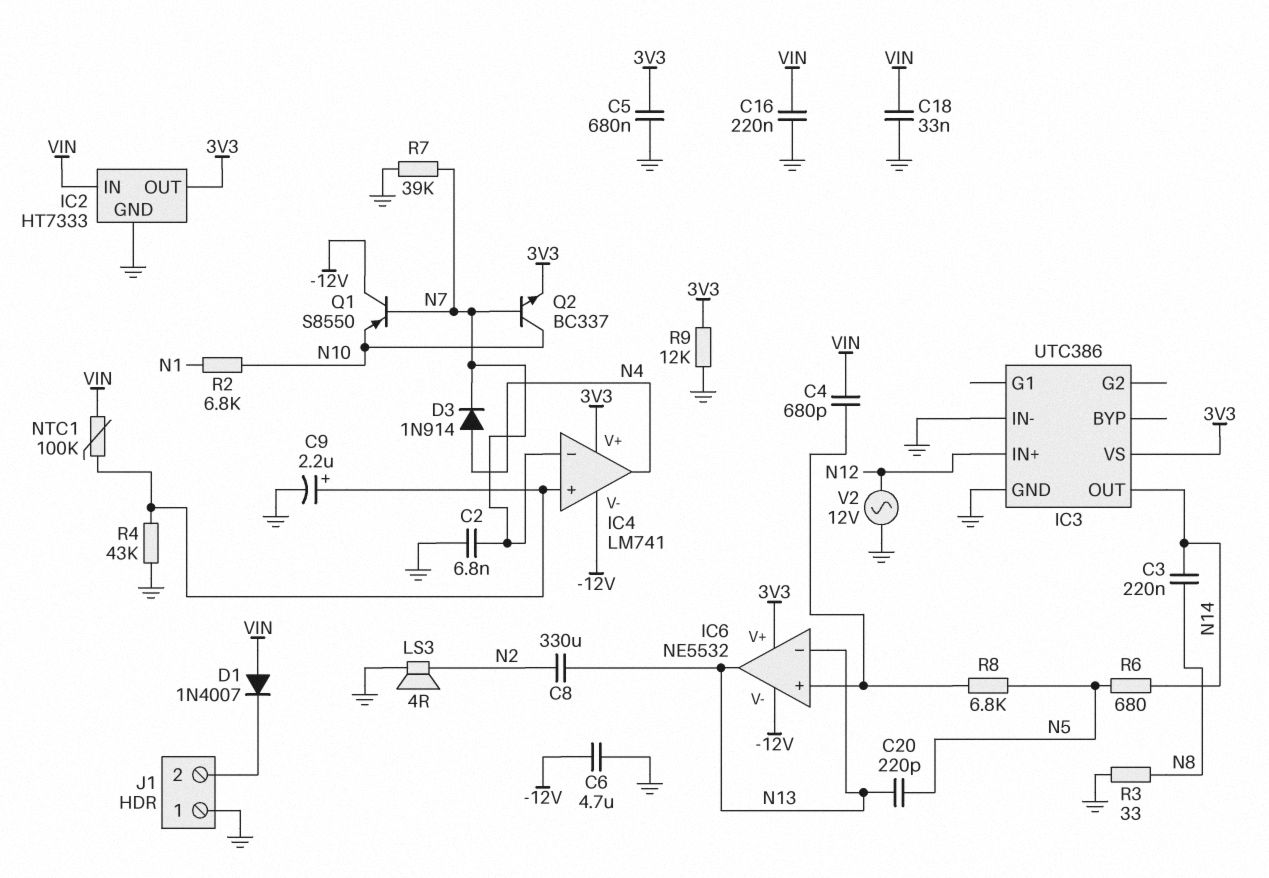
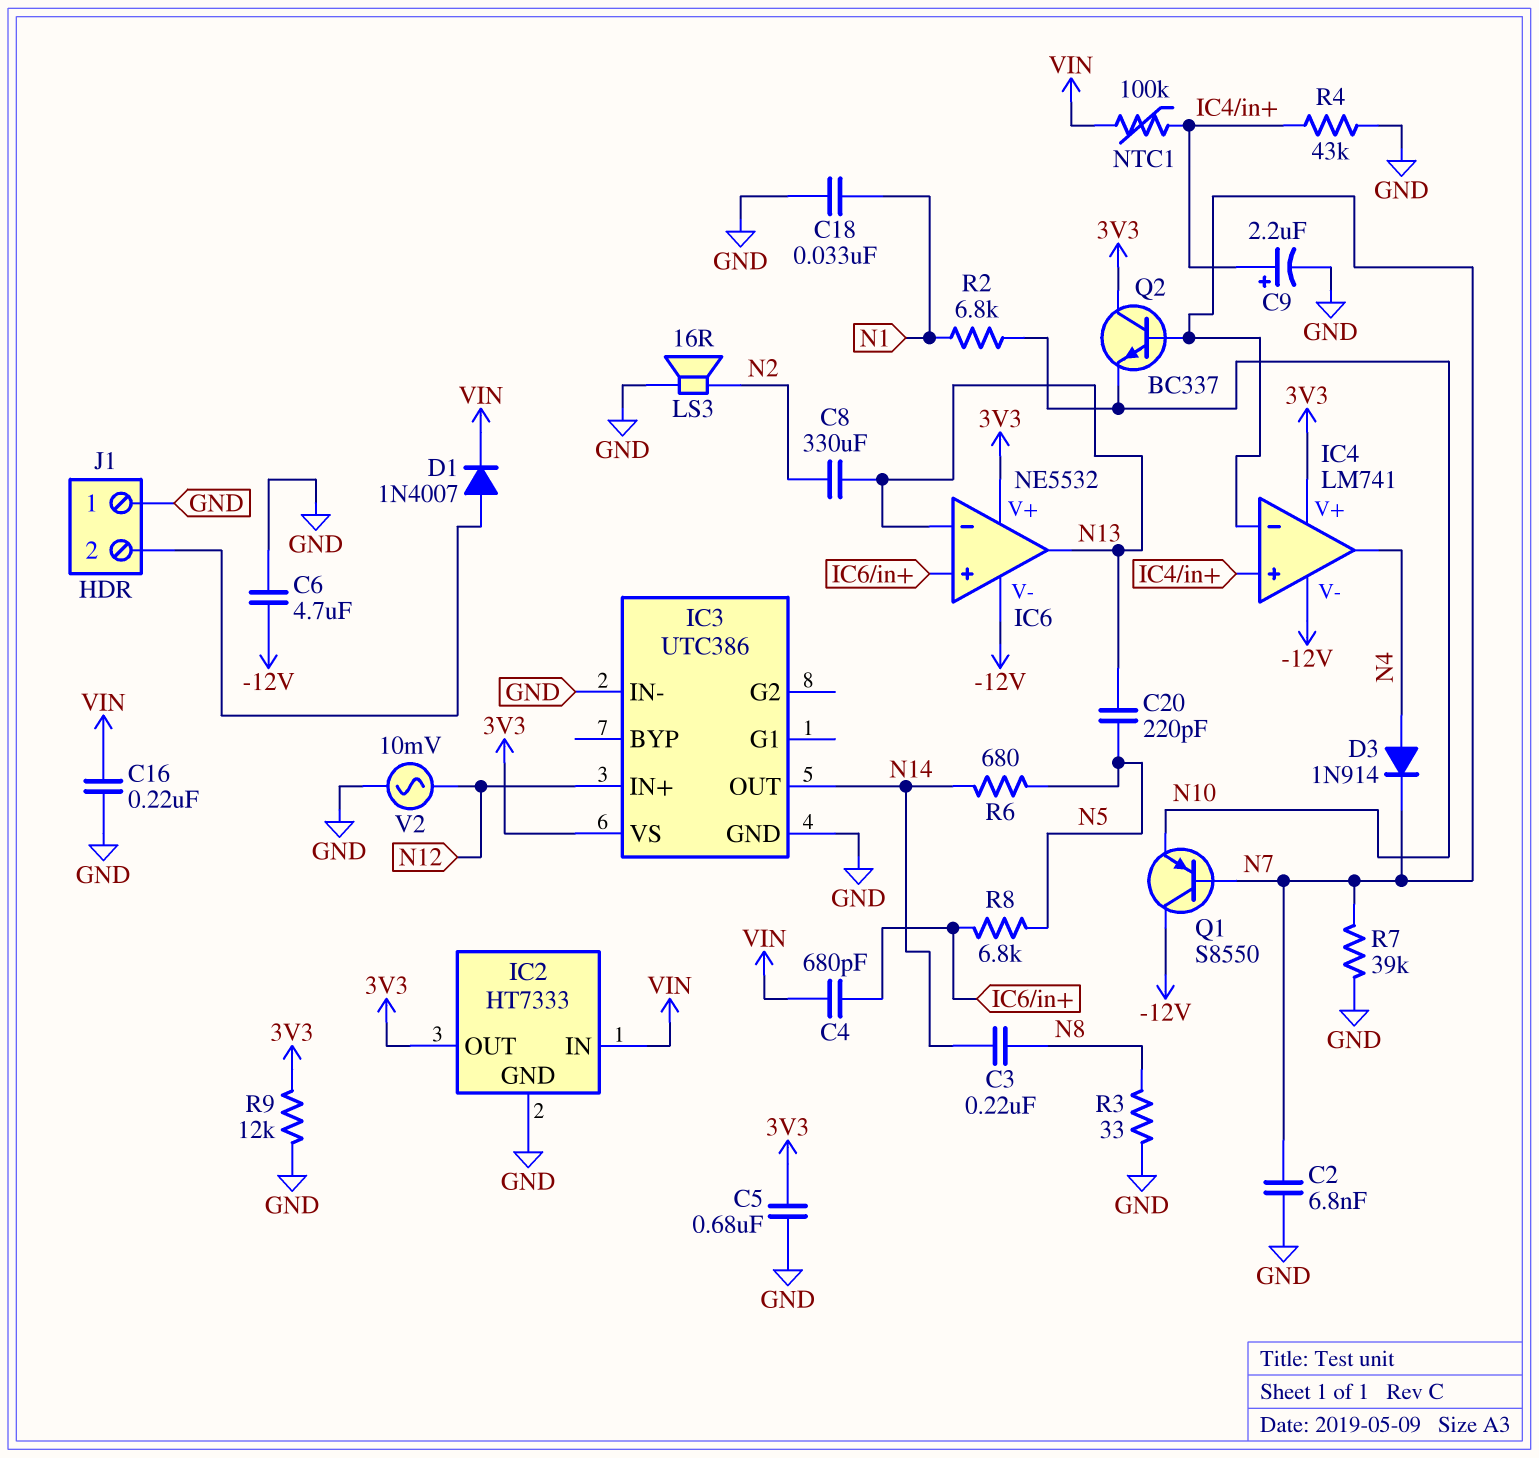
C18: 33nF (GND, VIN) -> 33nF (GND, N1)
D1: diode 1N4007 (A VIN, K J1/2) -> diode 1N4007 (A J1/2, K VIN)
LS3: speaker 4R (GND, N2) -> speaker 16R (GND, N2)
Q2: NPN BC337 (B N7, C N10, E 3V3) -> NPN BC337 (B N7, C 3V3, E N10)
V2: AC 12V (GND, N12) -> AC 10mV (GND, N12)

